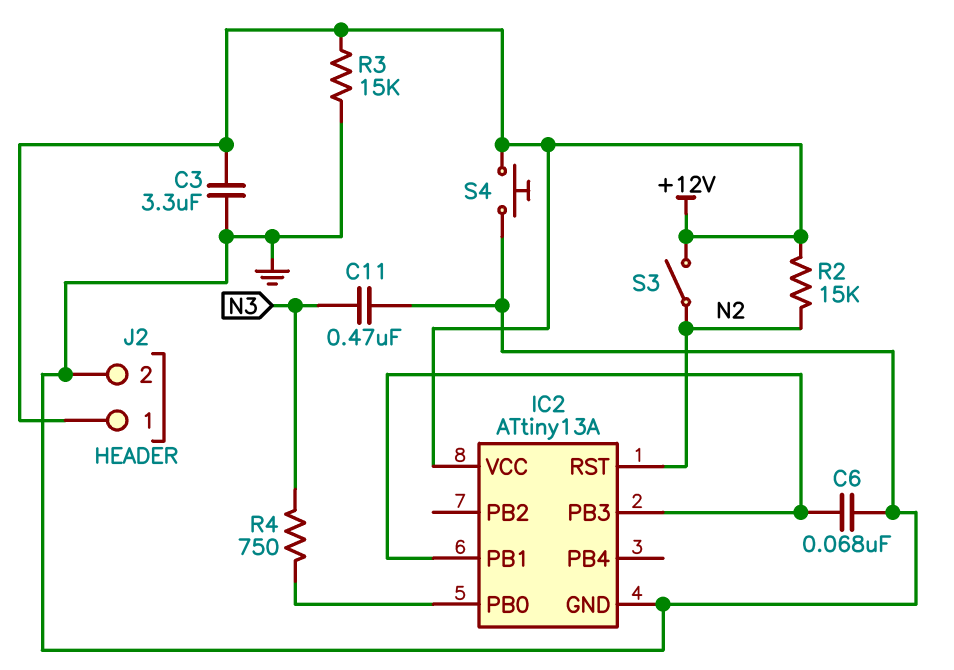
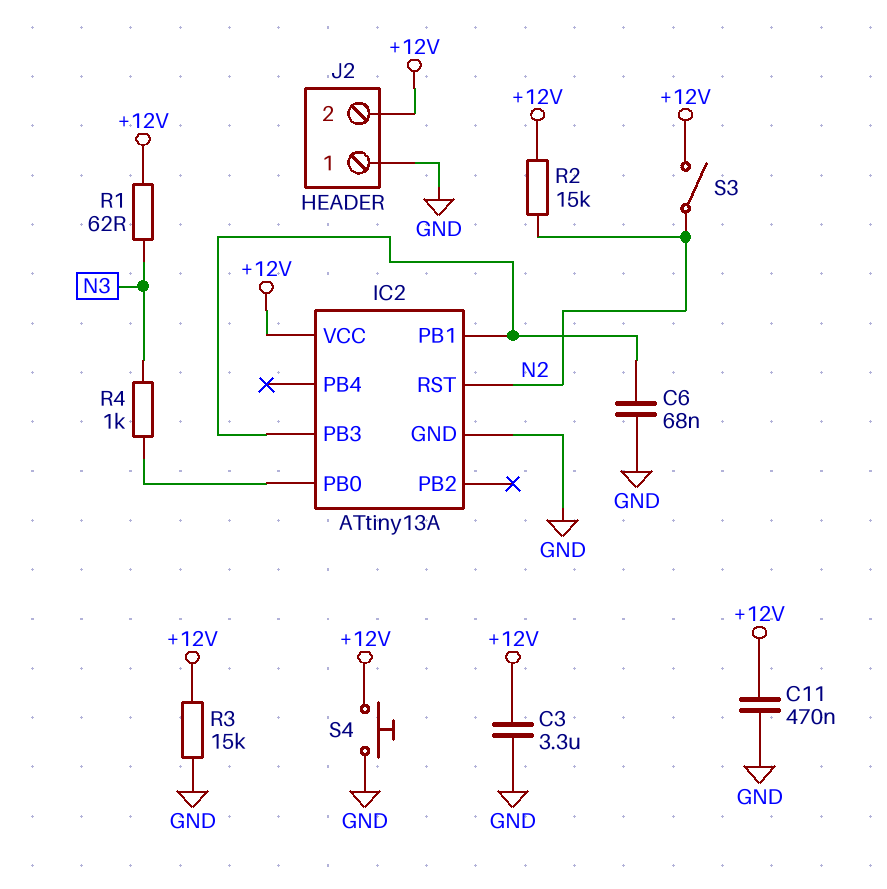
C11: 470nF (GND, N3) -> 470nF (+12V, GND)
J2 pin 1: +12V -> GND
J2 pin 2: GND -> +12V
R1: none -> 62 (+12V, N3)
R4: 750 (IC2/PB0, N3) -> 1k (IC2/PB0, N3)

